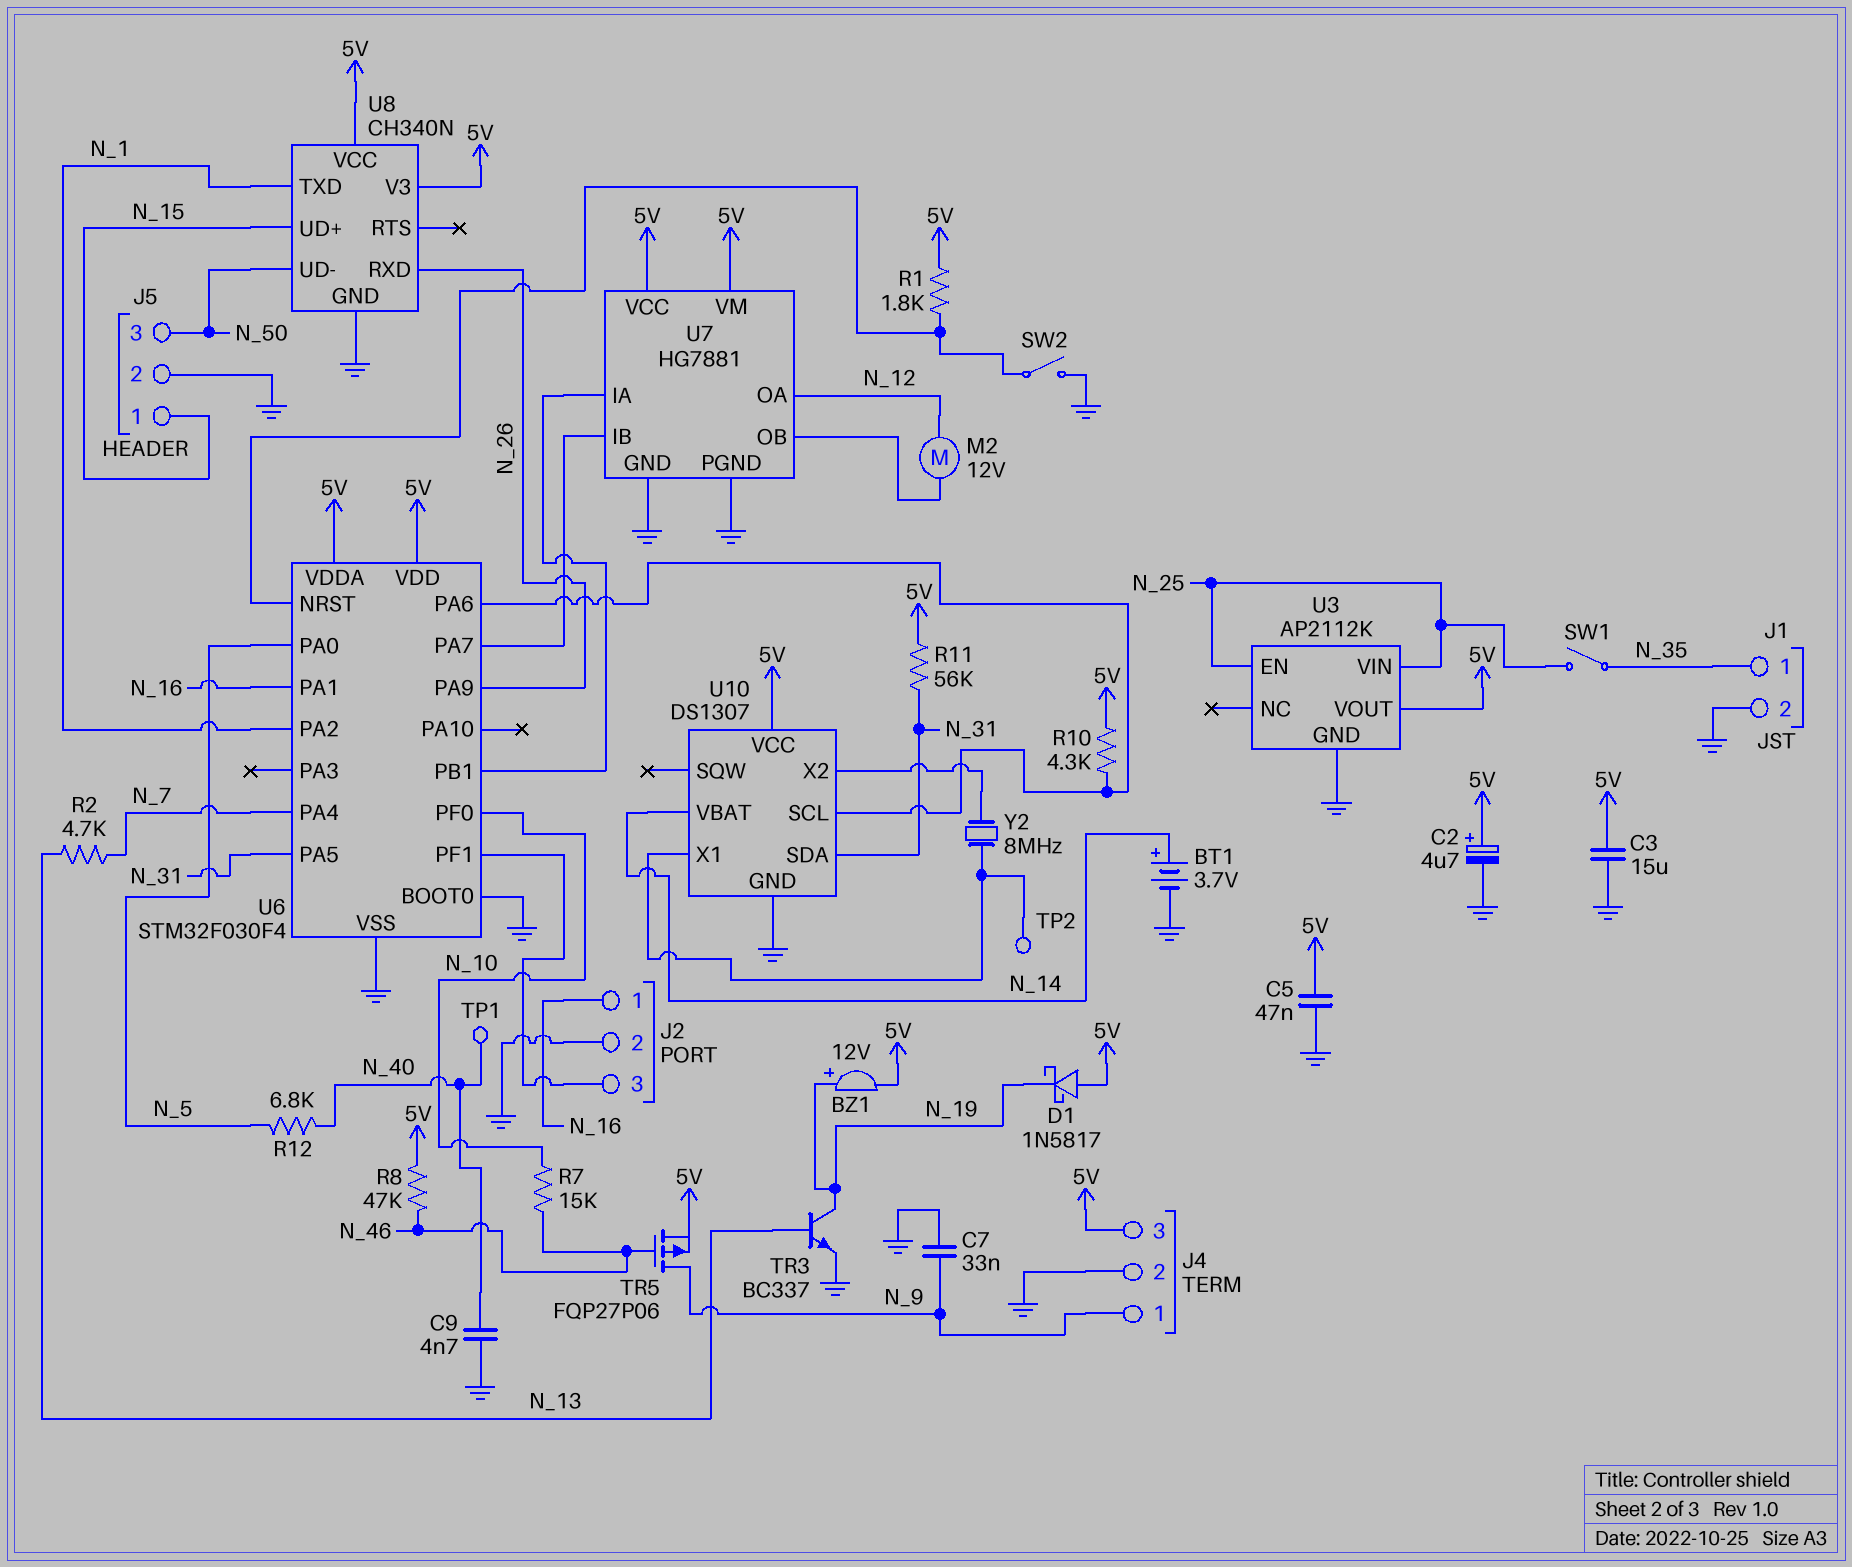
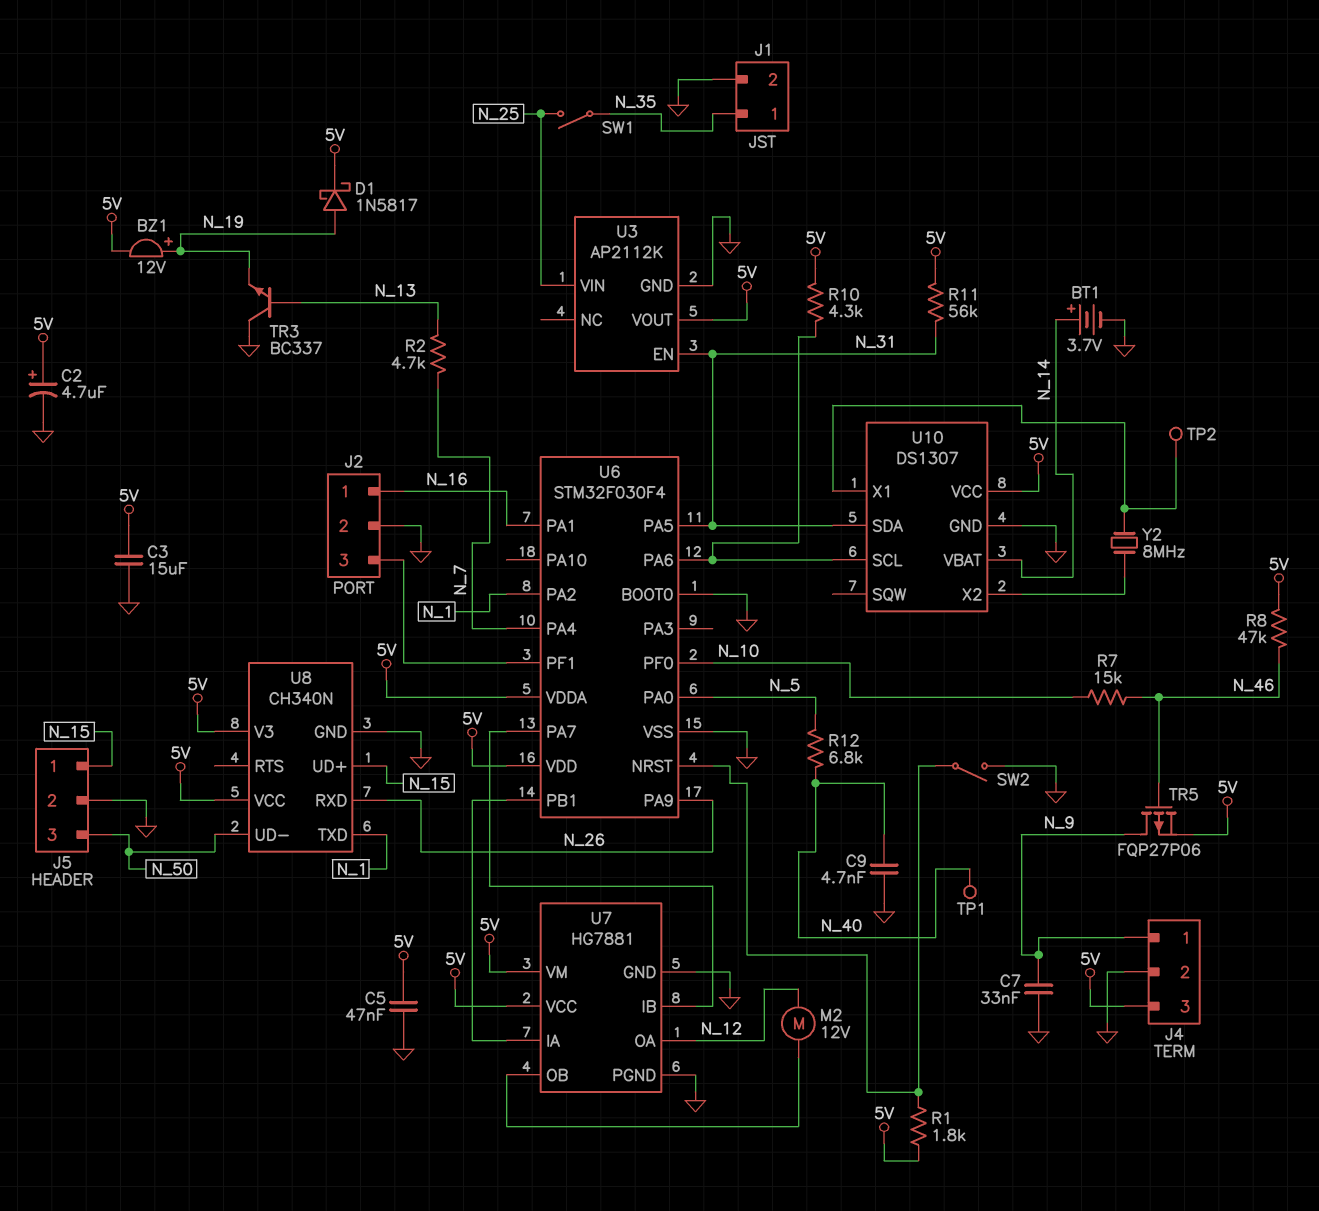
D1: schottky 1N5817 (A 5V, K N_19) -> schottky 1N5817 (A N_19, K 5V)
TR3: NPN BC337 (B N_13, C N_19, E GND) -> NPN BC337 (B N_13, C GND, E N_19)
U3 pin EN: N_25 -> N_31

